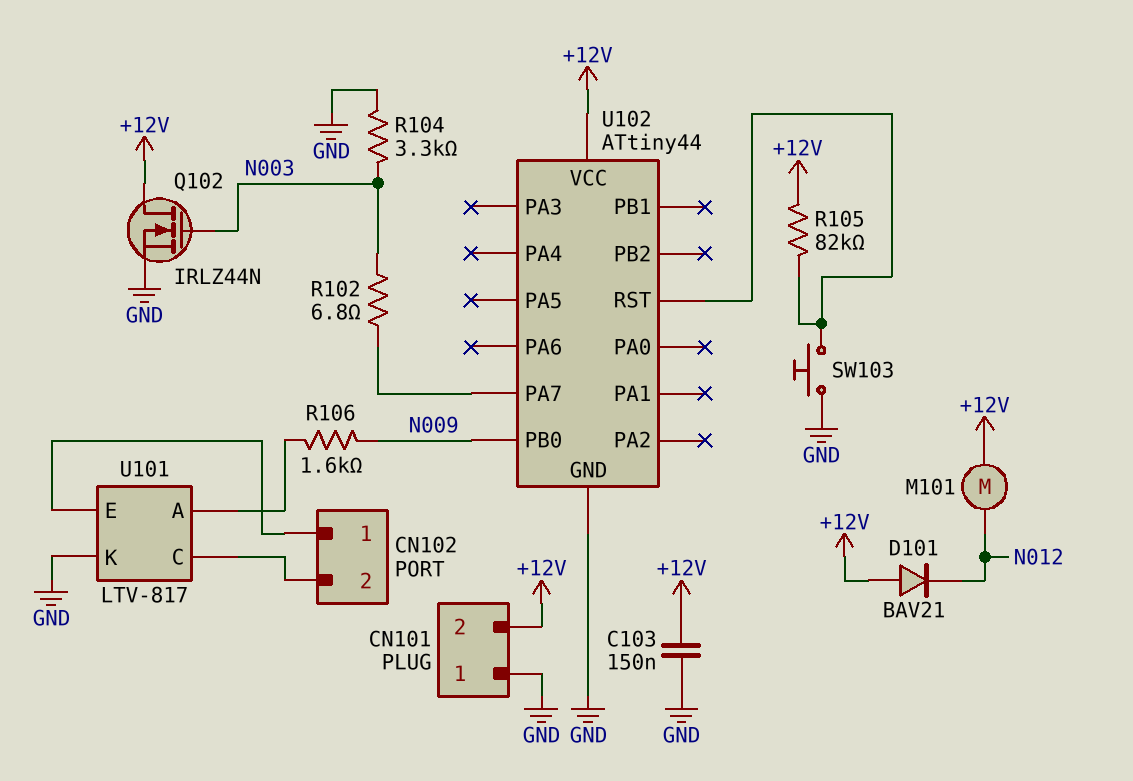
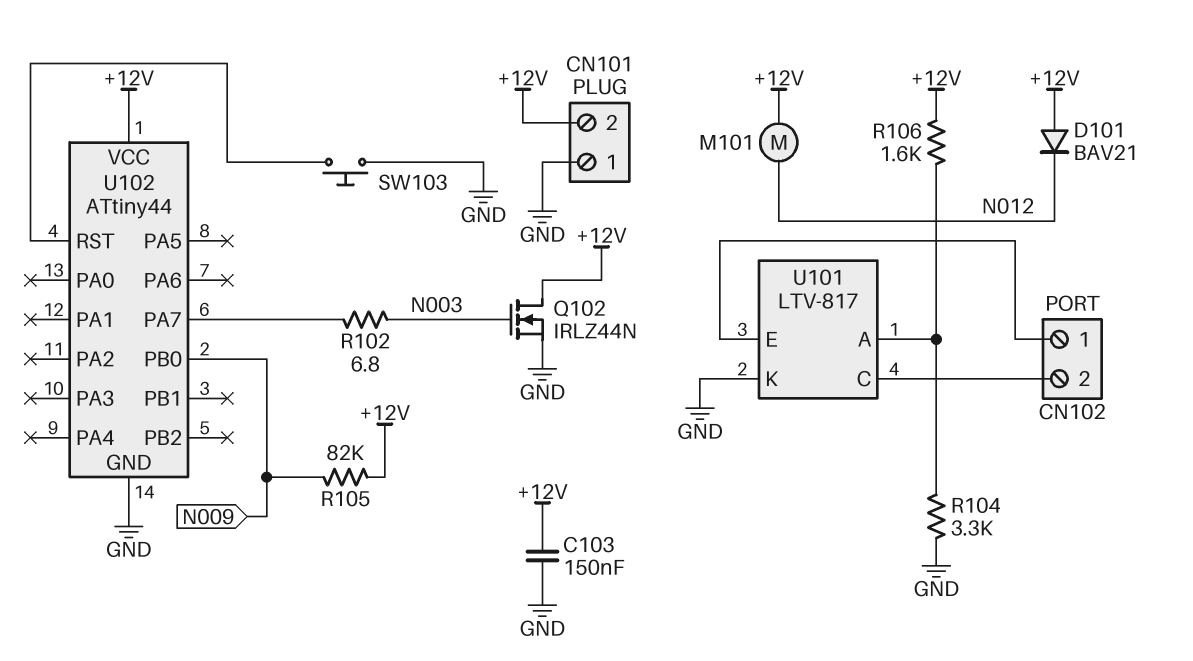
R104: 3.3k (GND, N003) -> 3.3k (GND, U101/A)
R105: 82k (+12V, U102/RST) -> 82k (+12V, N009)
R106: 1.6k (N009, U101/A) -> 1.6k (+12V, U101/A)

